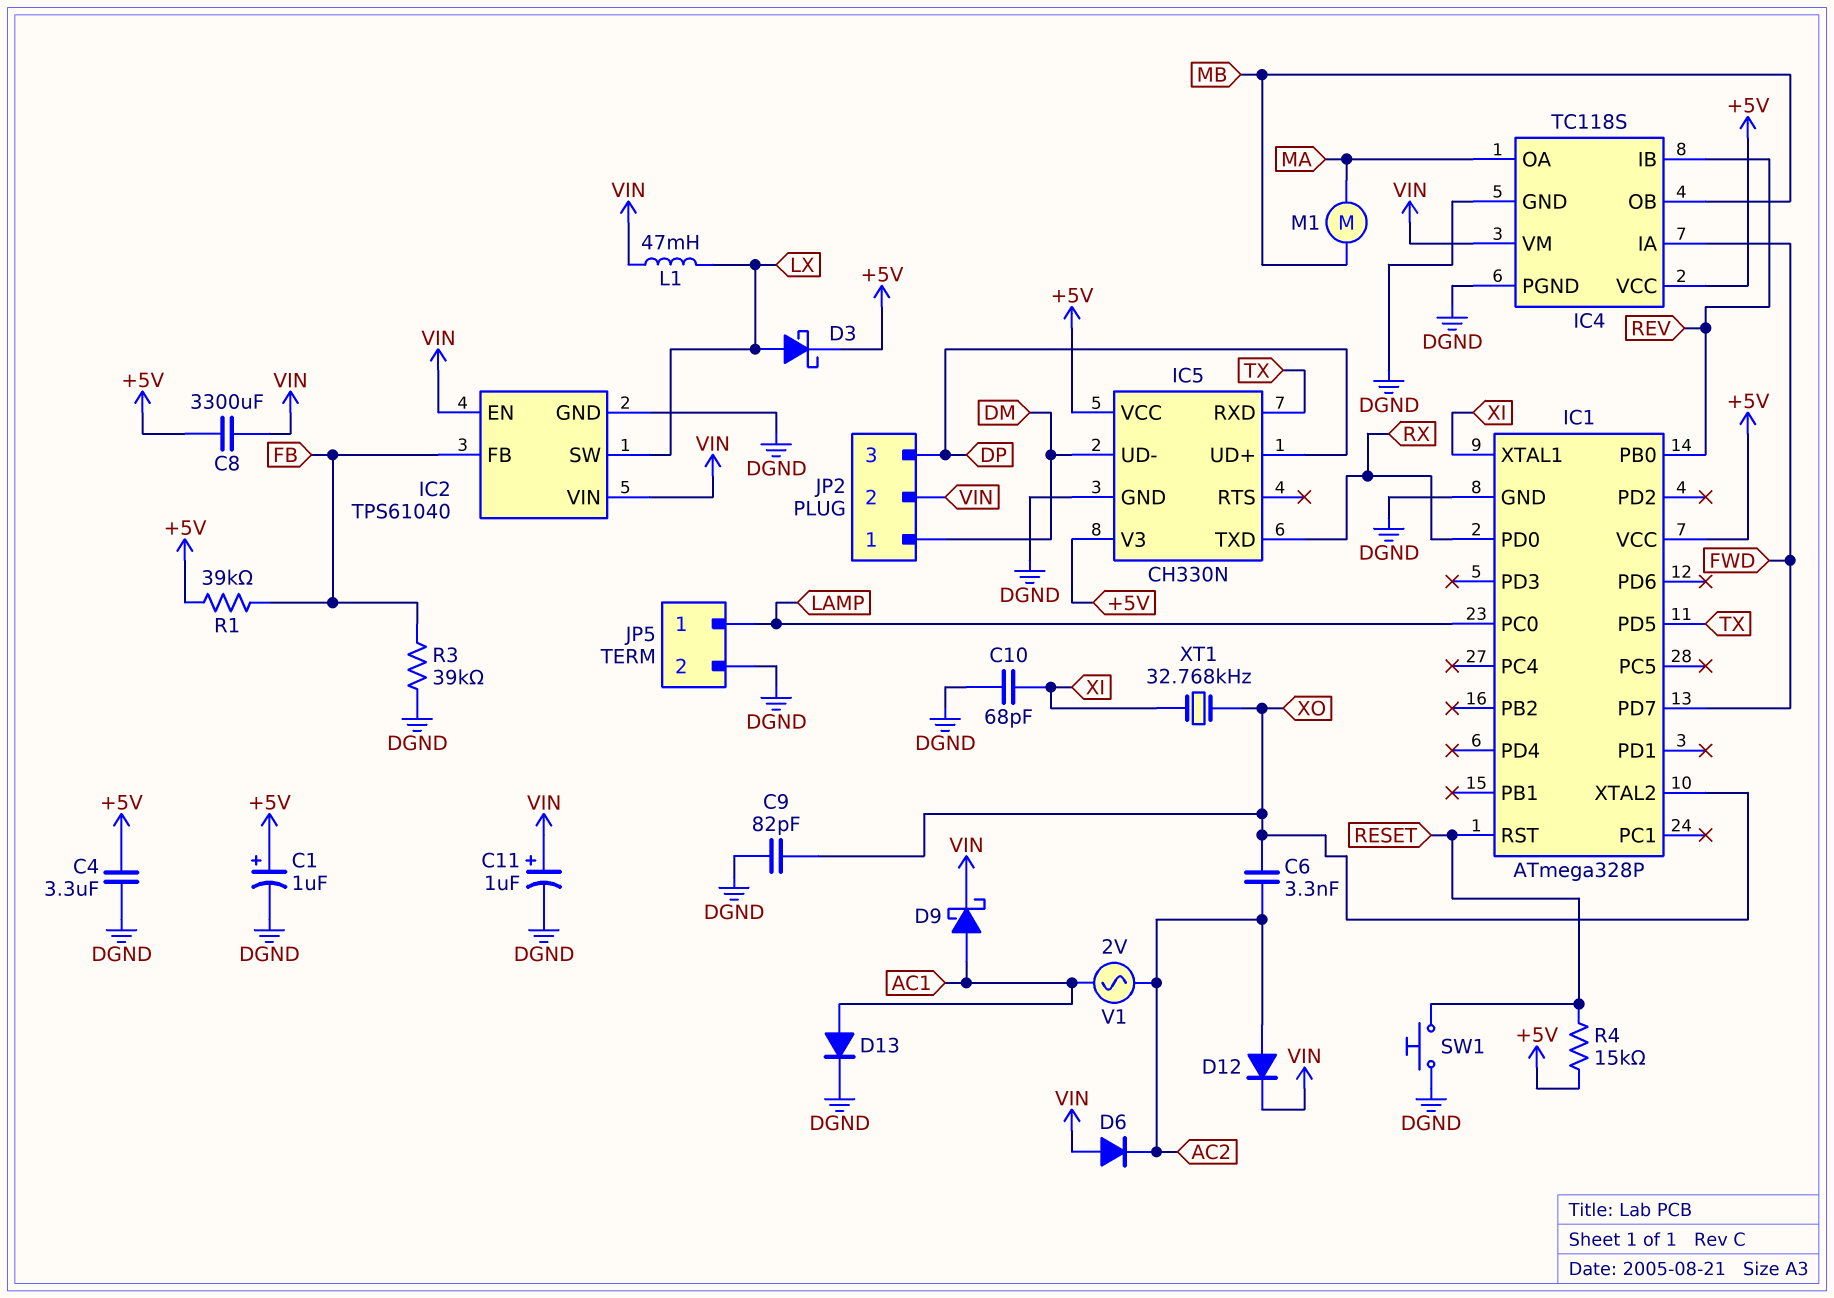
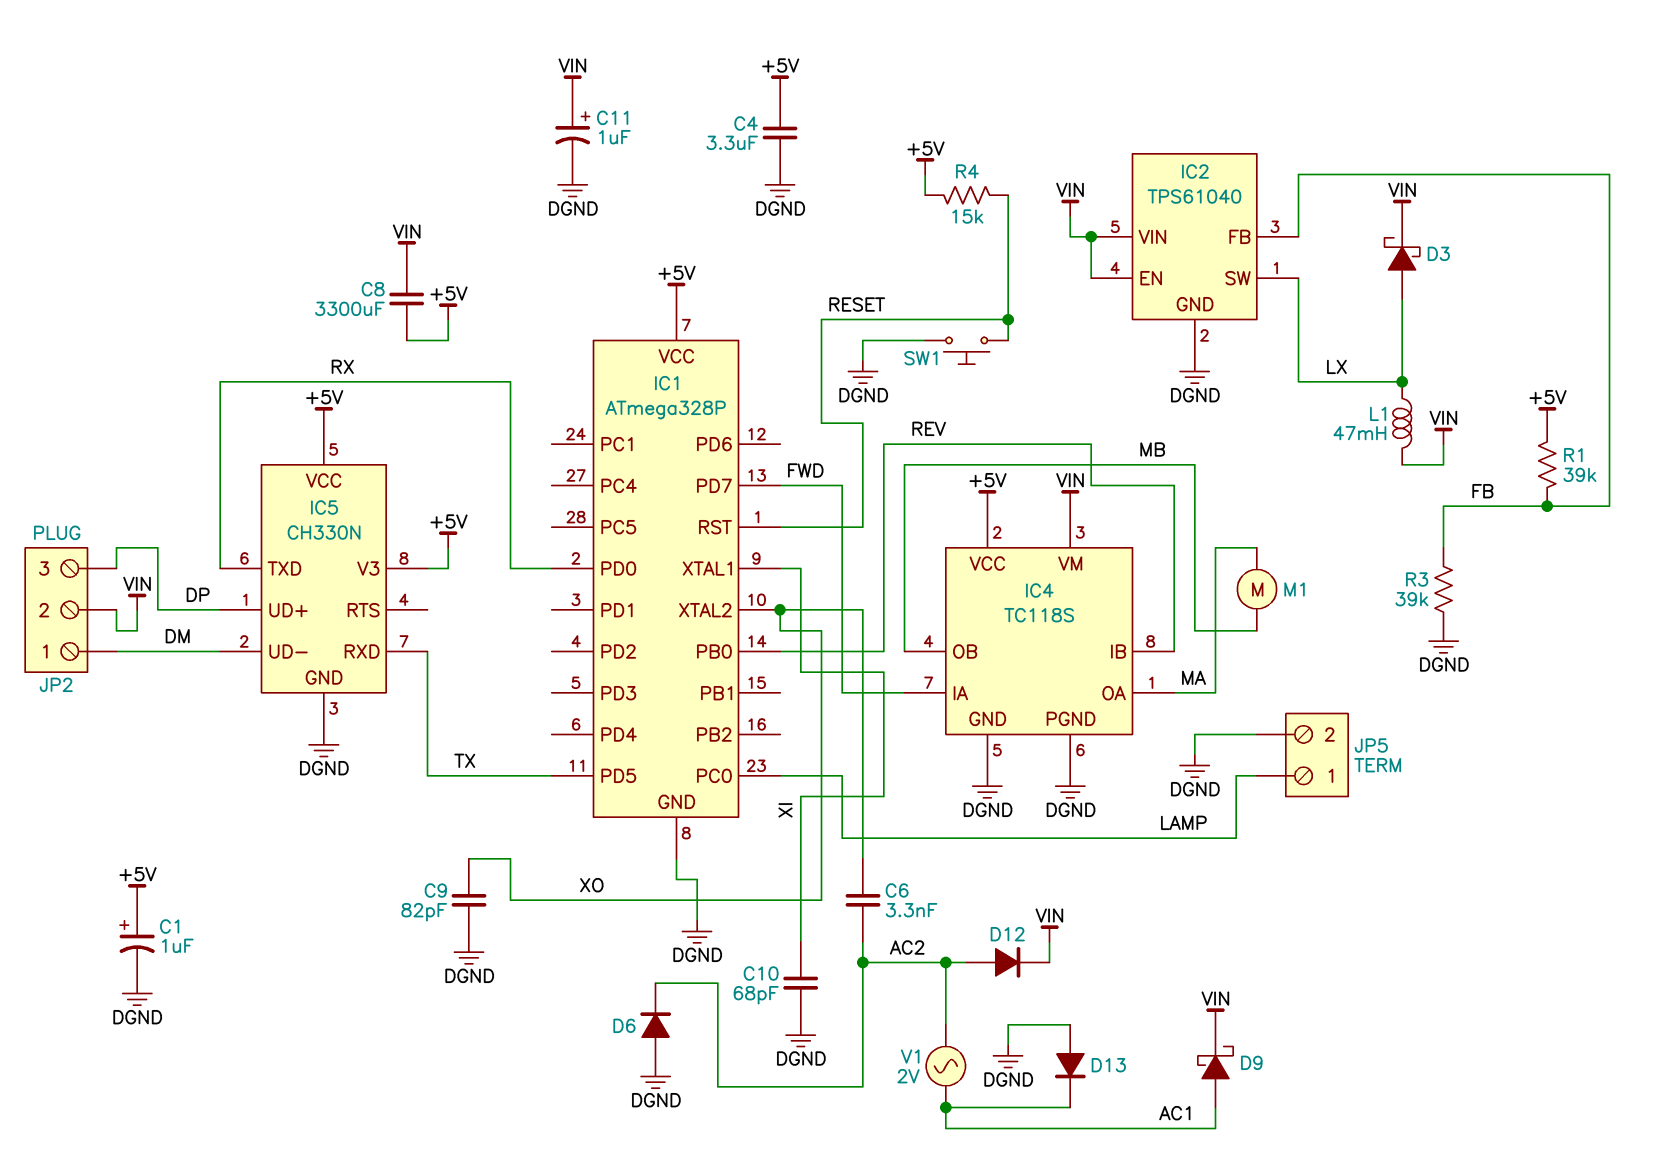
D3: schottky (A LX, K +5V) -> schottky (A LX, K VIN)
D6: diode (A VIN, K AC2) -> diode (A DGND, K AC2)
D13: diode (A AC1, K DGND) -> diode (A DGND, K AC1)
XT1: 32.768kHz (XI, XO) -> none

